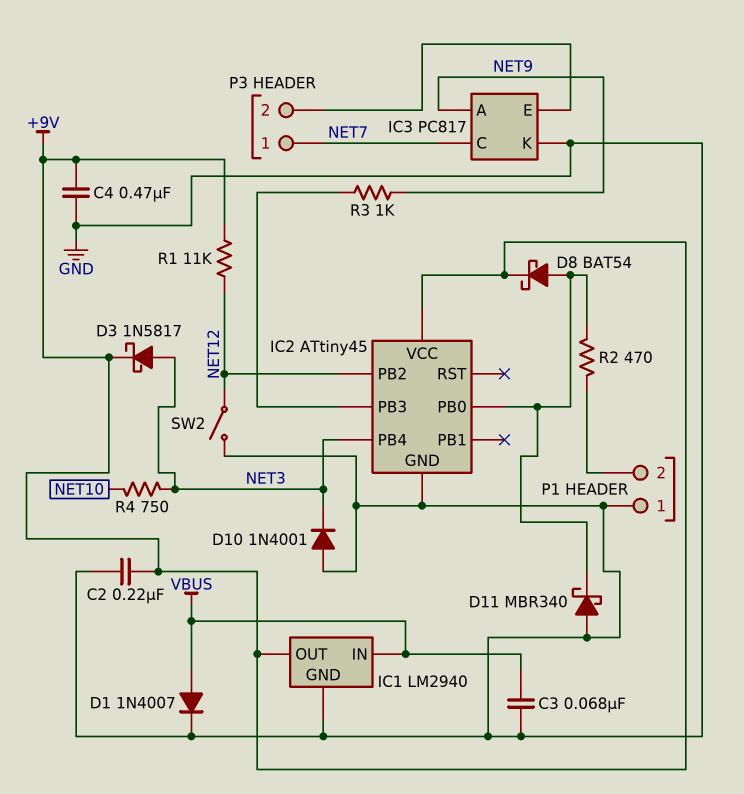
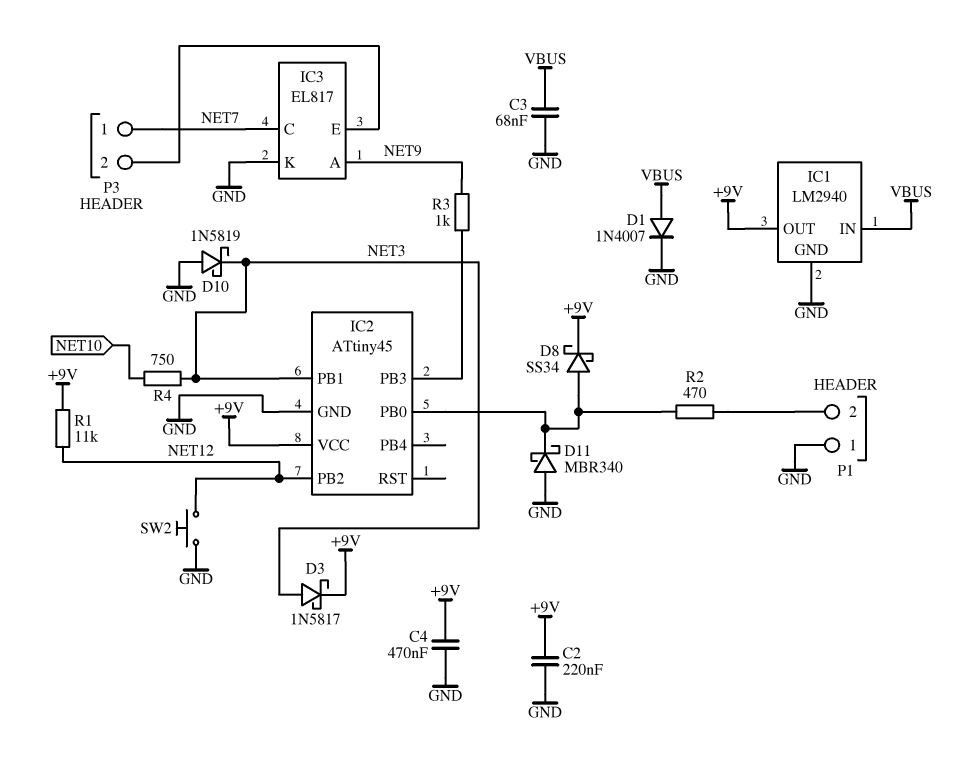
D8: schottky BAT54 (A IC2/PB0, K +9V) -> schottky SS34 (A IC2/PB0, K +9V)
D10: diode 1N4001 (A GND, K NET3) -> schottky 1N5819 (A GND, K NET3)
IC2 pin PB1: none -> NET3
IC2 pin PB4: NET3 -> none
IC3: PC817 -> EL817
SW2: switch (GND, NET12) -> button (GND, NET12)

